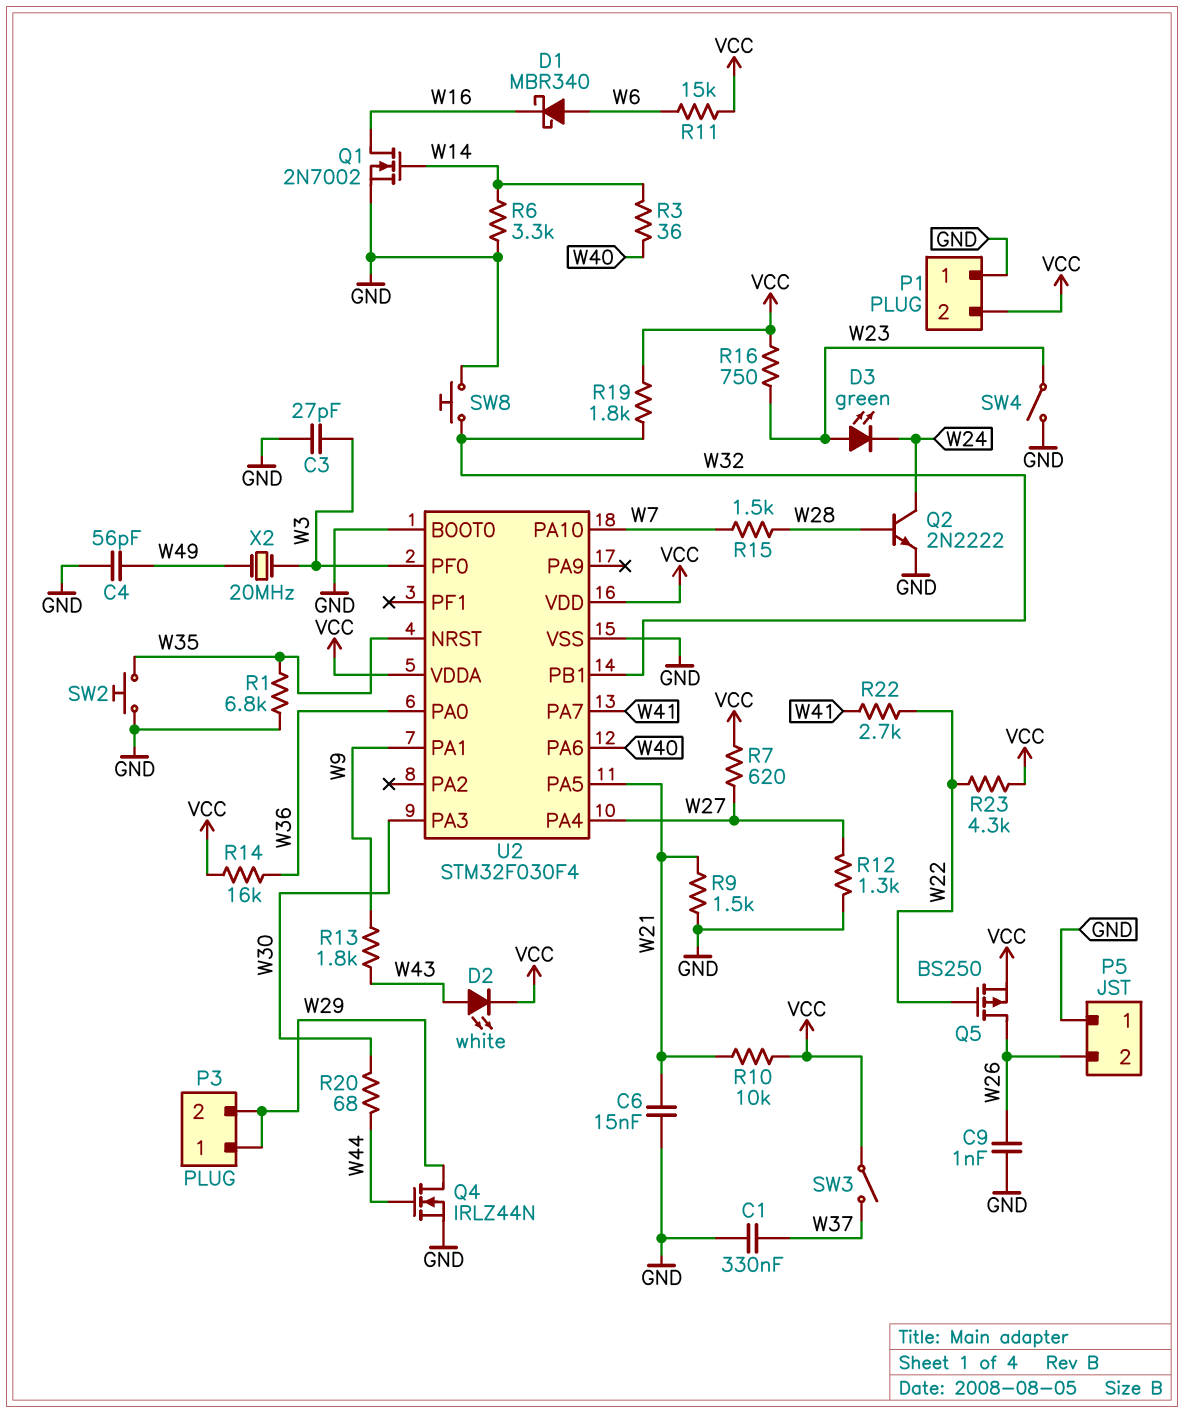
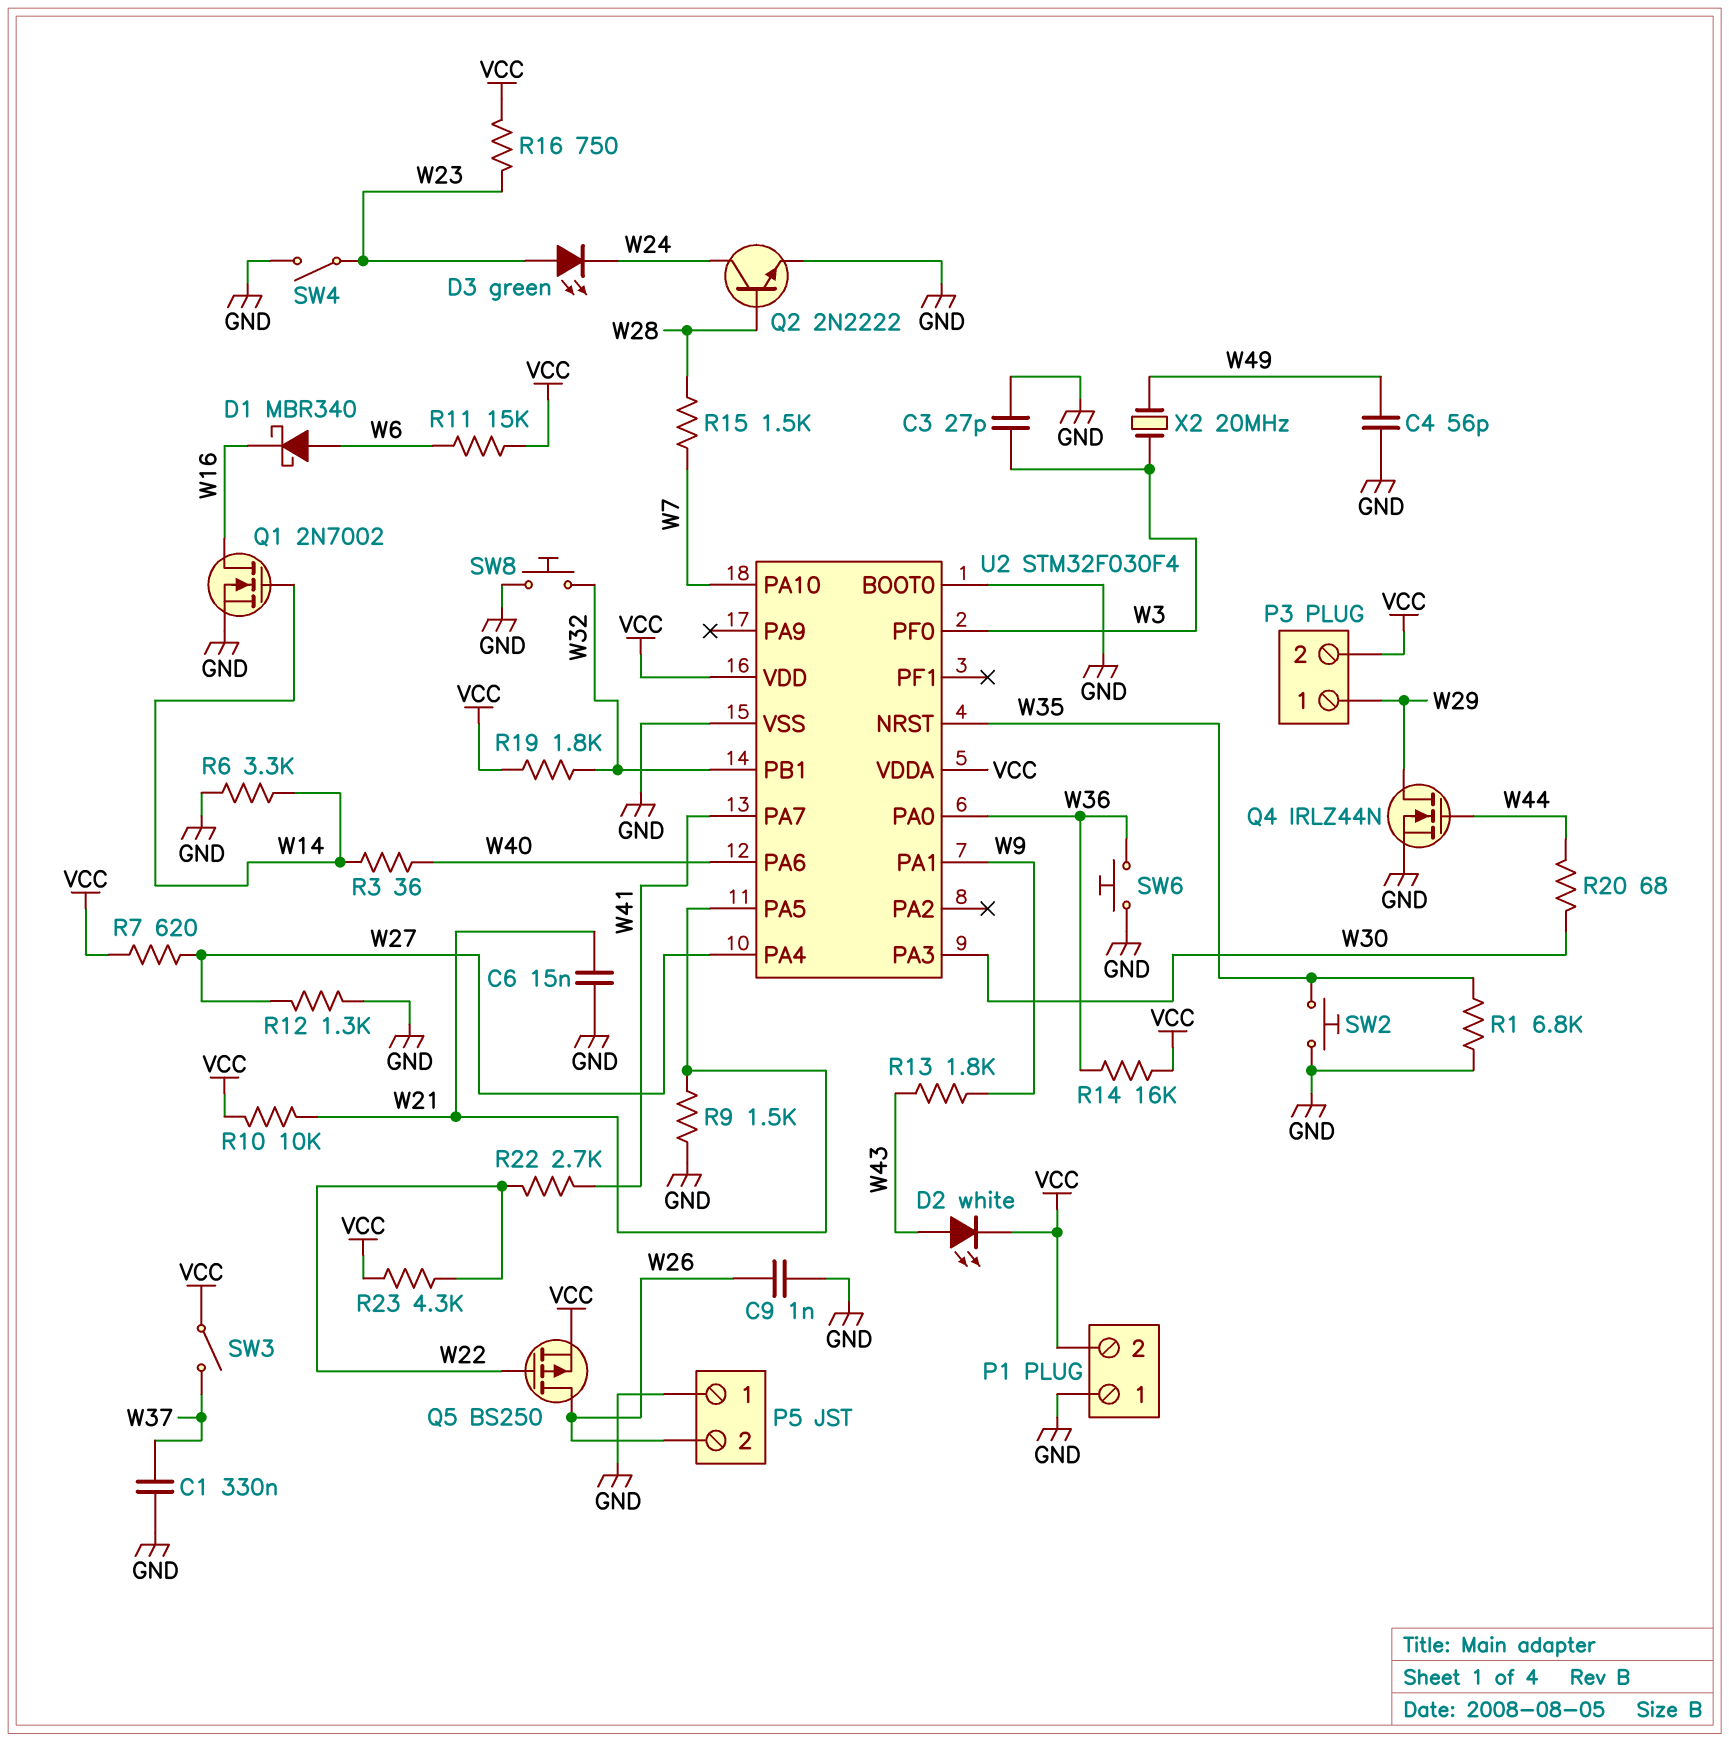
P3 pin 2: W29 -> VCC
SW6: none -> button (GND, W36)

